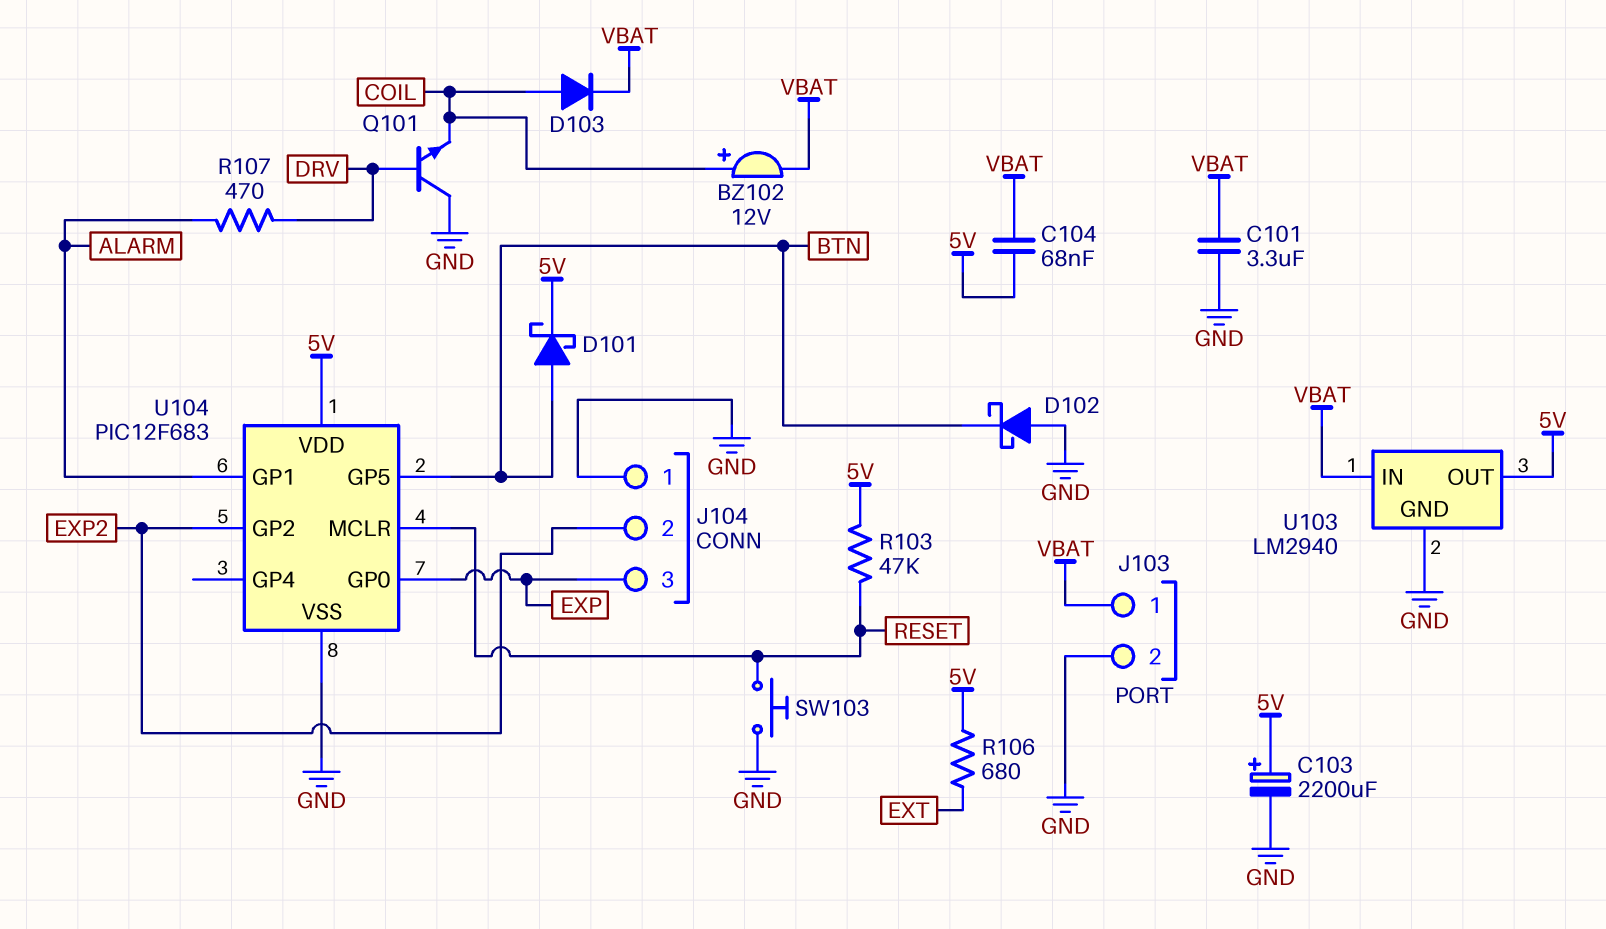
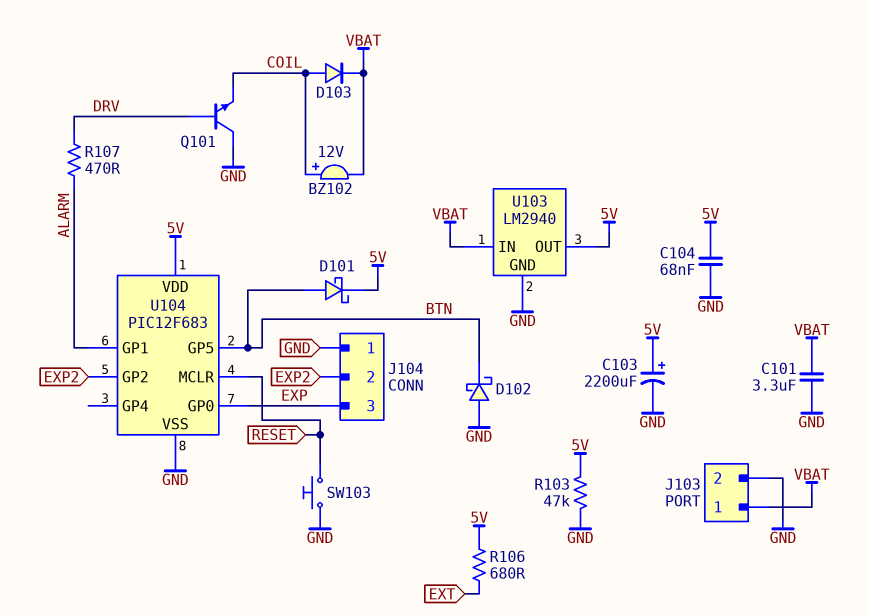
C104: 68nF (5V, VBAT) -> 68nF (5V, GND)
R103: 47k (5V, RESET) -> 47k (5V, GND)

